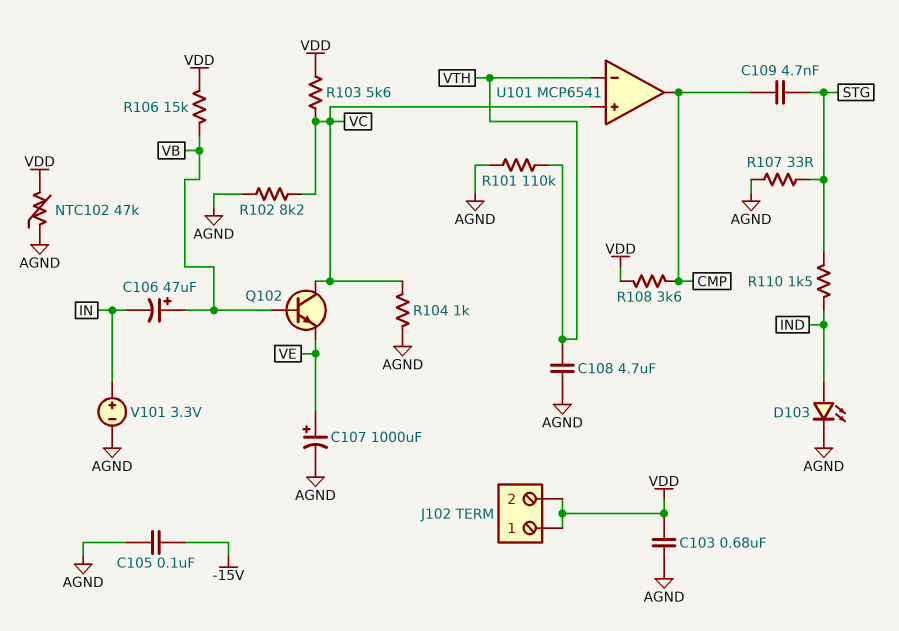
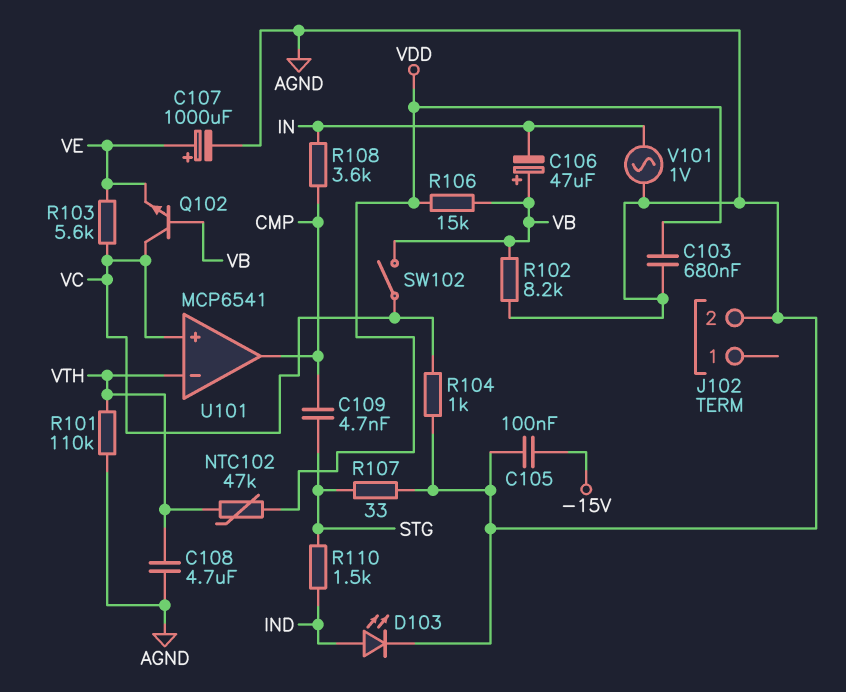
J102 pin 1: VDD -> none
J102 pin 2: VDD -> AGND
NTC102: 47k (AGND, VDD) -> 47k (VDD, VTH)
R102: 8.2k (AGND, VC) -> 8.2k (AGND, VB)
R103: 5.6k (VC, VDD) -> 5.6k (VC, VE)
R108: 3.6k (CMP, VDD) -> 3.6k (CMP, IN)
SW102: none -> switch (VB, VC)
V101: 3.3V (plus IN, minus AGND) -> AC 1V (AGND, IN)

